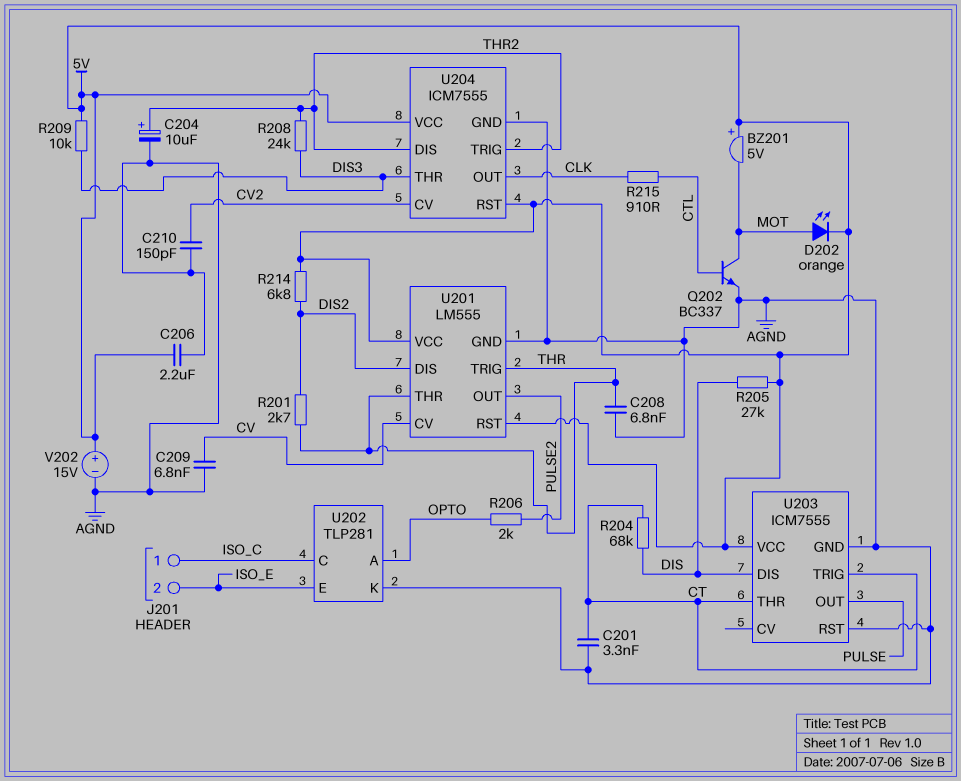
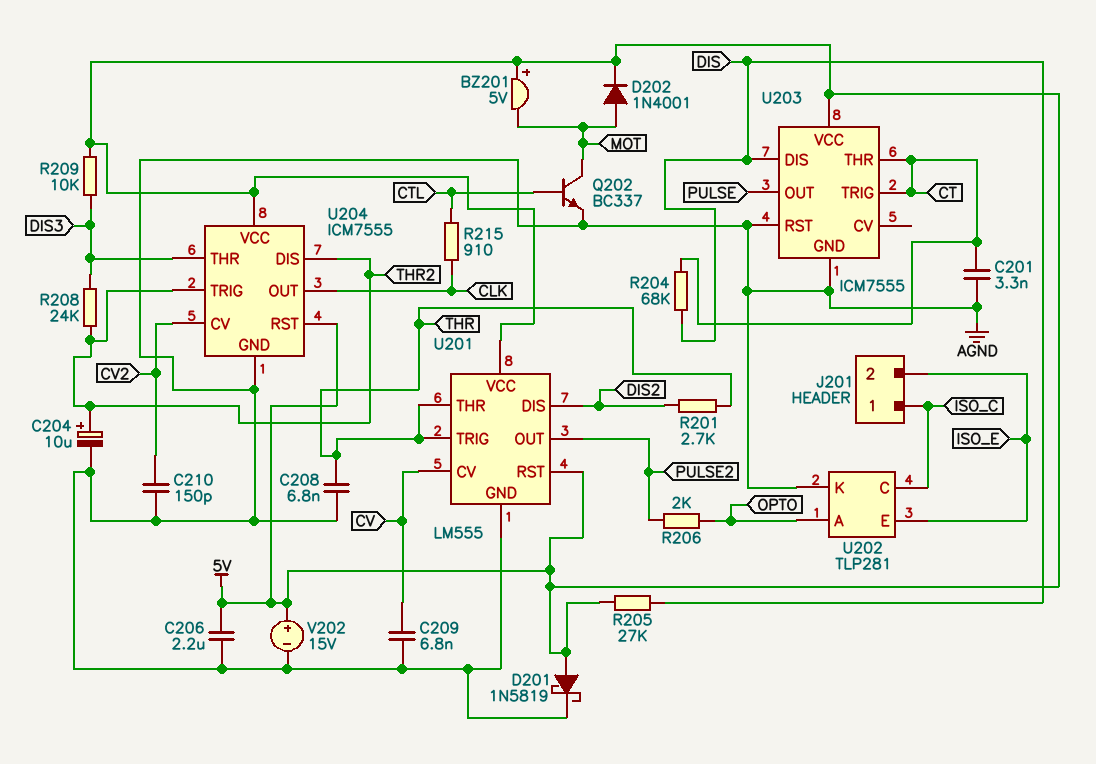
D201: none -> schottky 1N5819 (A 5V, K AGND)
D202: LED orange (A MOT, K 5V) -> diode 1N4001 (A MOT, K 5V)
R214: 6.8k (5V, DIS2) -> none

